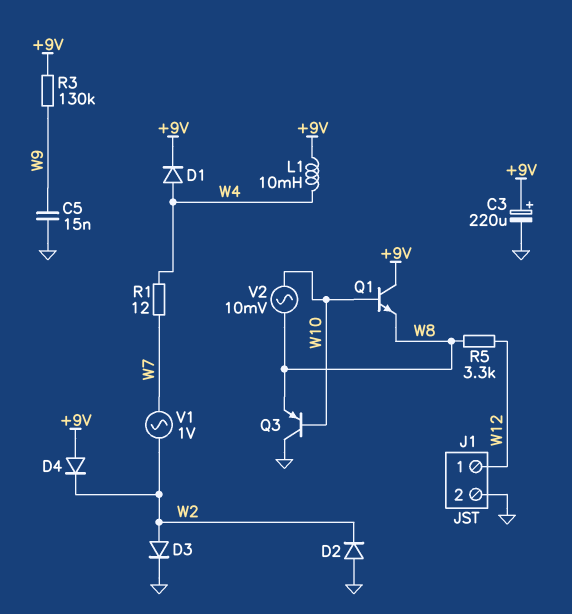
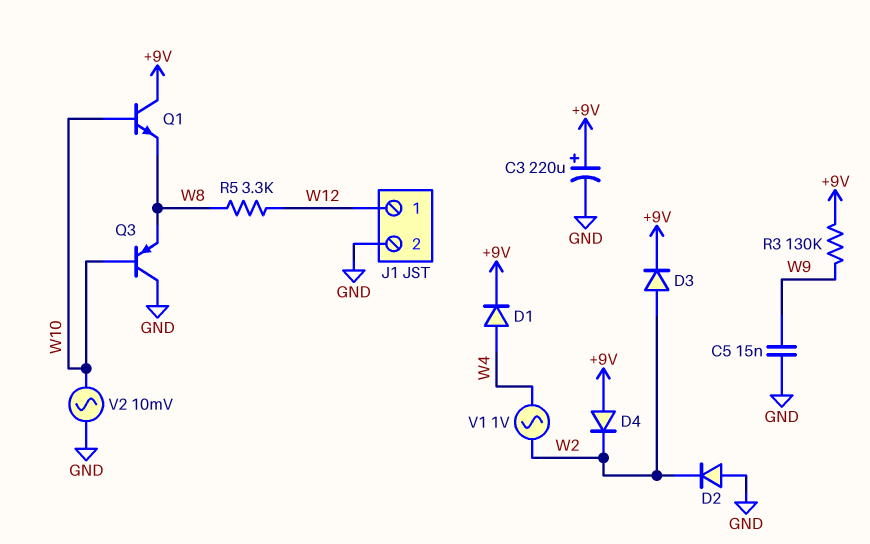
D3: diode (A W2, K GND) -> diode (A W2, K +9V)
L1: 10mH (+9V, W4) -> none
R1: 12 (W4, W7) -> none
V1: AC 1V (W2, W7) -> AC 1V (W2, W4)
V2: AC 10mV (W8, W10) -> AC 10mV (GND, W10)

